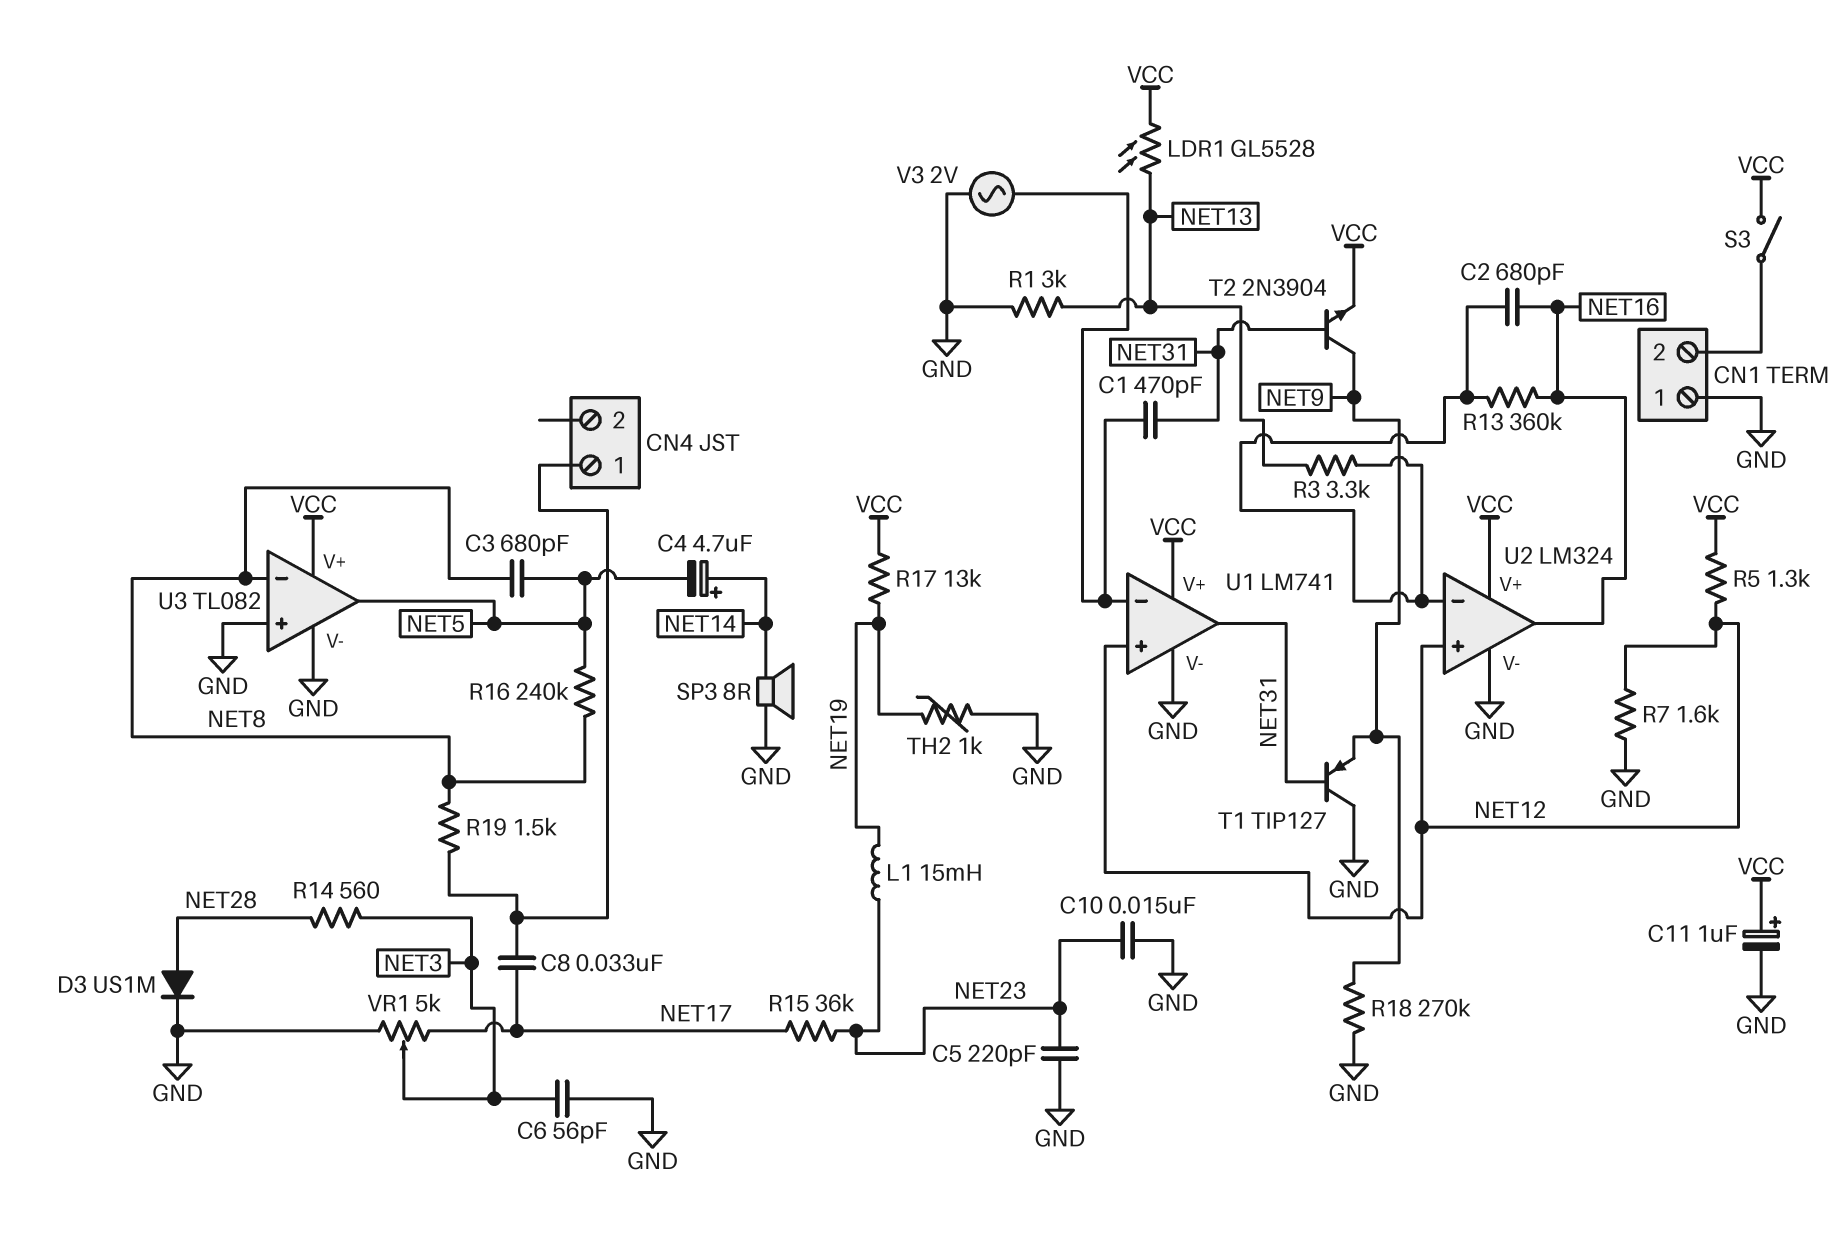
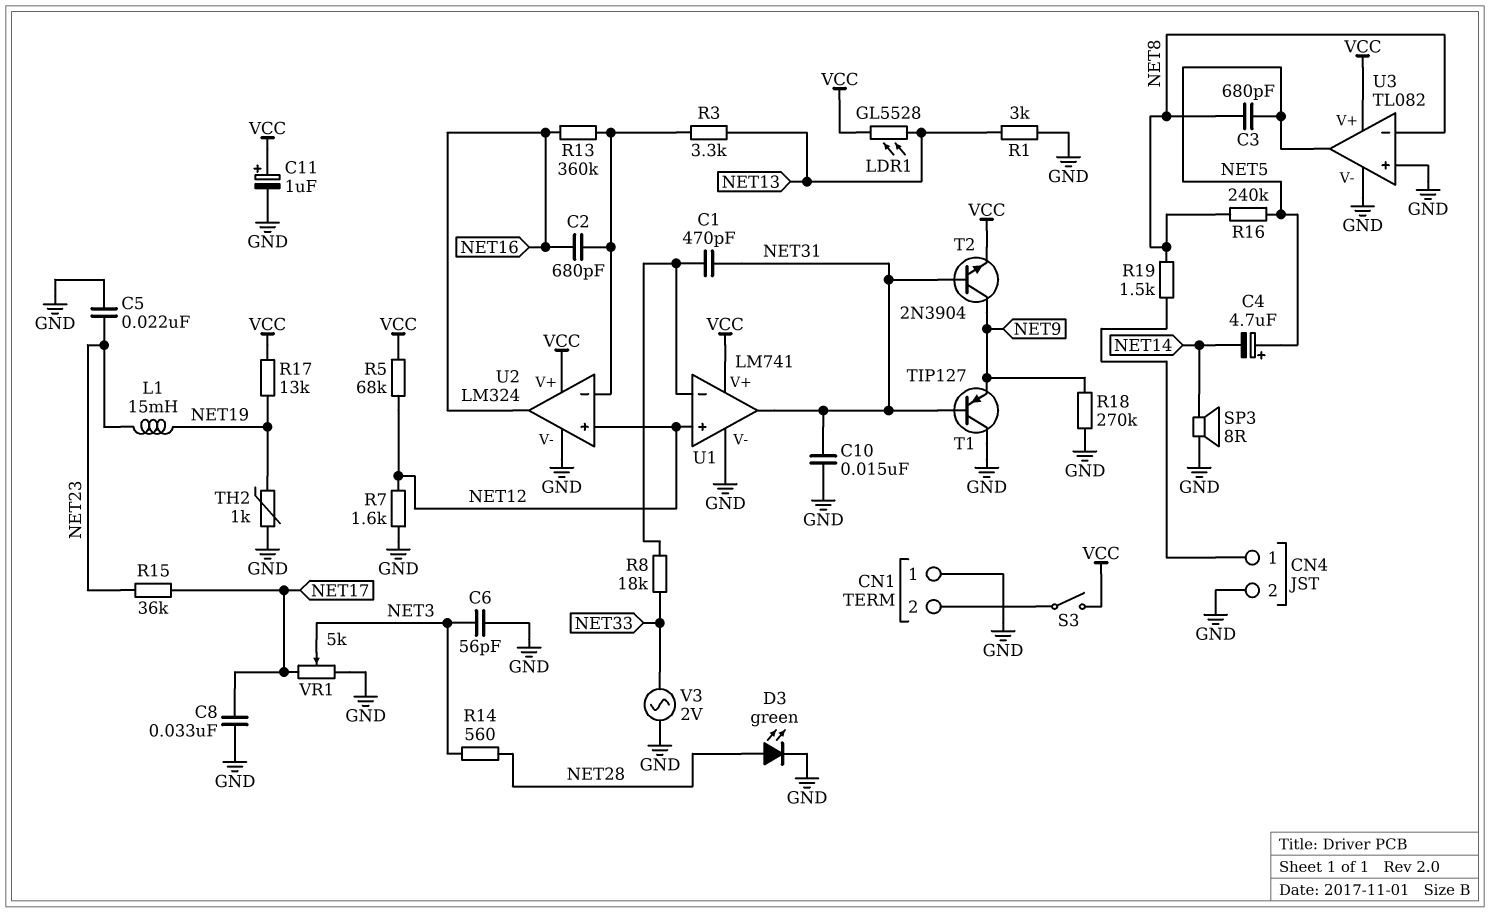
C4: 4.7uF (plus NET14, minus NET5) -> 4.7uF (plus NET5, minus NET14)
C5: 220pF (GND, NET23) -> 22nF (GND, NET23)
C8: 33nF (CN4/1, NET17) -> 33nF (GND, NET17)
C10: 15nF (GND, NET23) -> 15nF (GND, NET31)
CN4 pin 2: none -> GND
D3: diode US1M (A NET28, K GND) -> LED green (A NET28, K GND)
R5: 1.3k (NET12, VCC) -> 68k (NET12, VCC)
R8: none -> 18k (NET33, U1/in-)
V3: AC 2V (GND, U1/in-) -> AC 2V (GND, NET33)

